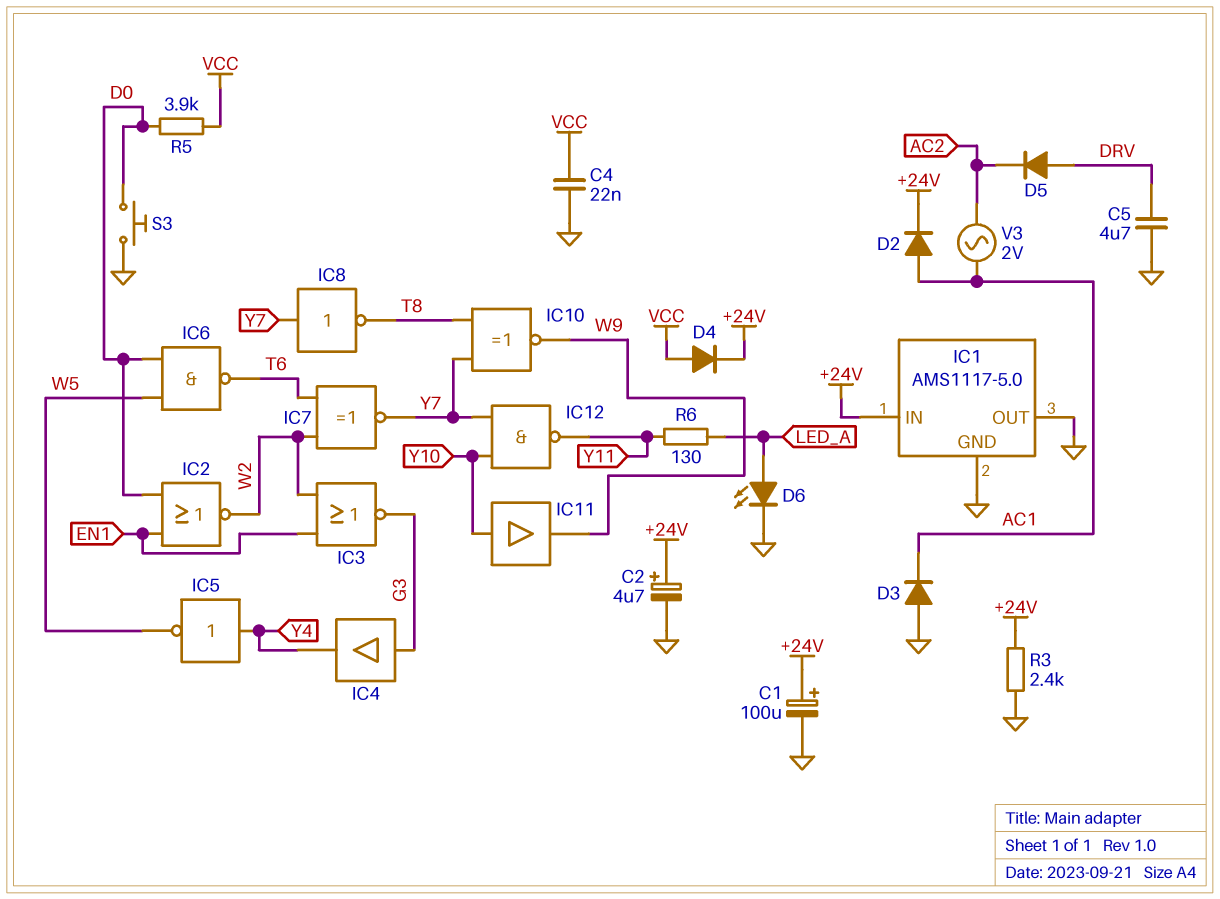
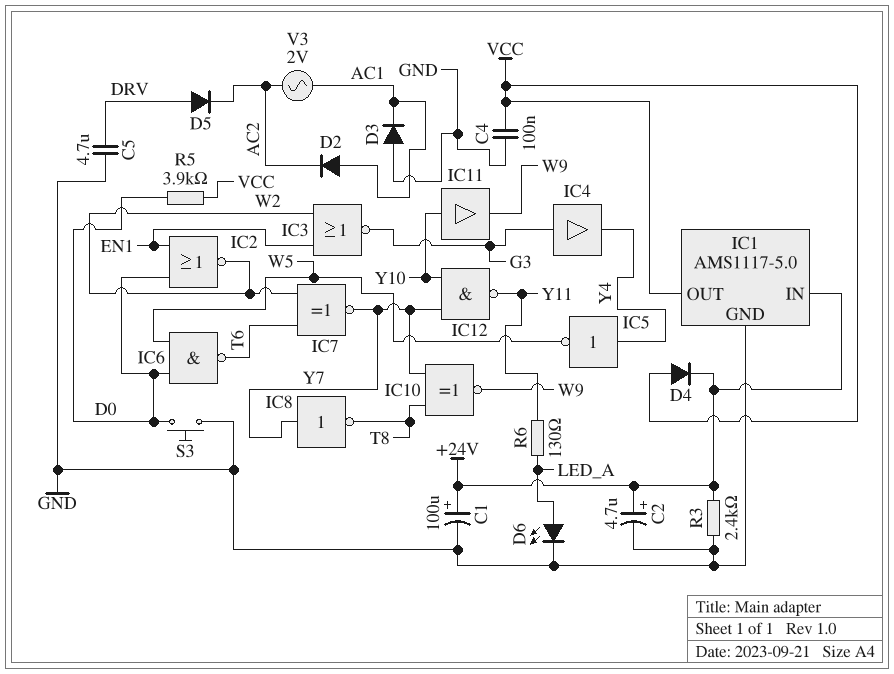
C4: 22nF (GND, VCC) -> 100nF (GND, VCC)
D2: diode (A AC1, K +24V) -> diode (A AC1, K AC2)
IC1 pin OUT: GND -> VCC

